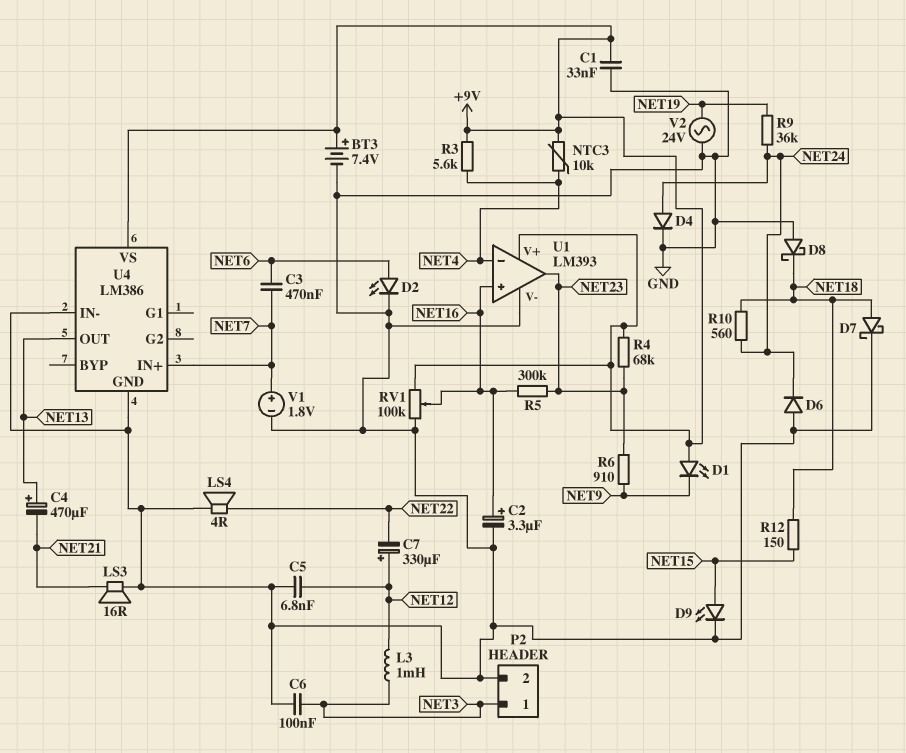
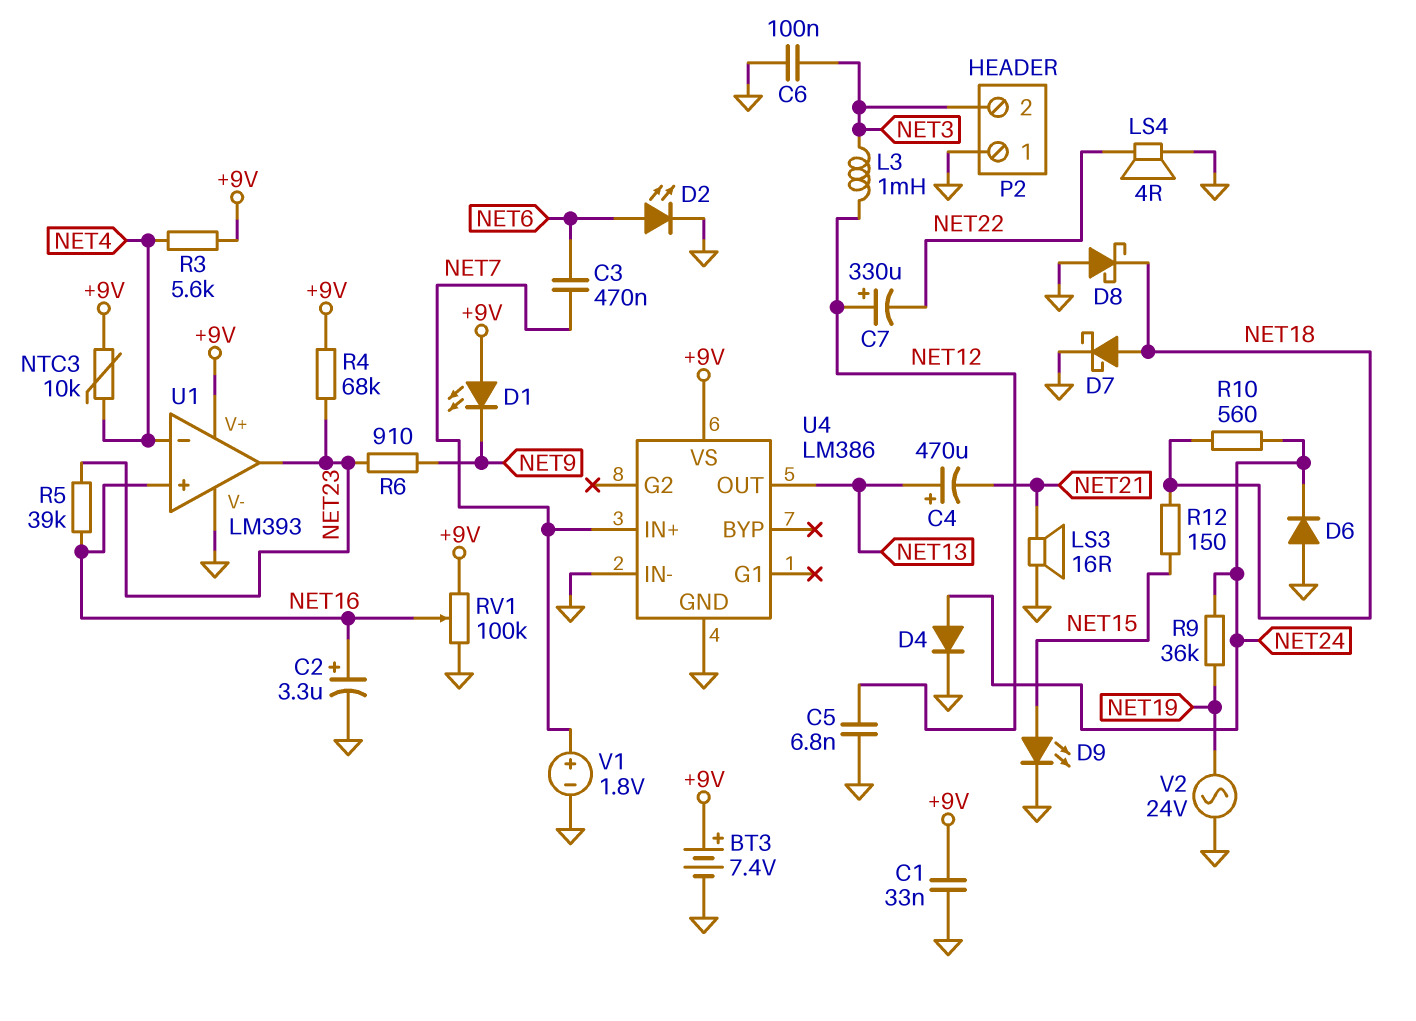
P2 pin 1: NET3 -> GND
P2 pin 2: GND -> NET3
R5: 300k (NET16, NET23) -> 39k (NET16, NET23)

